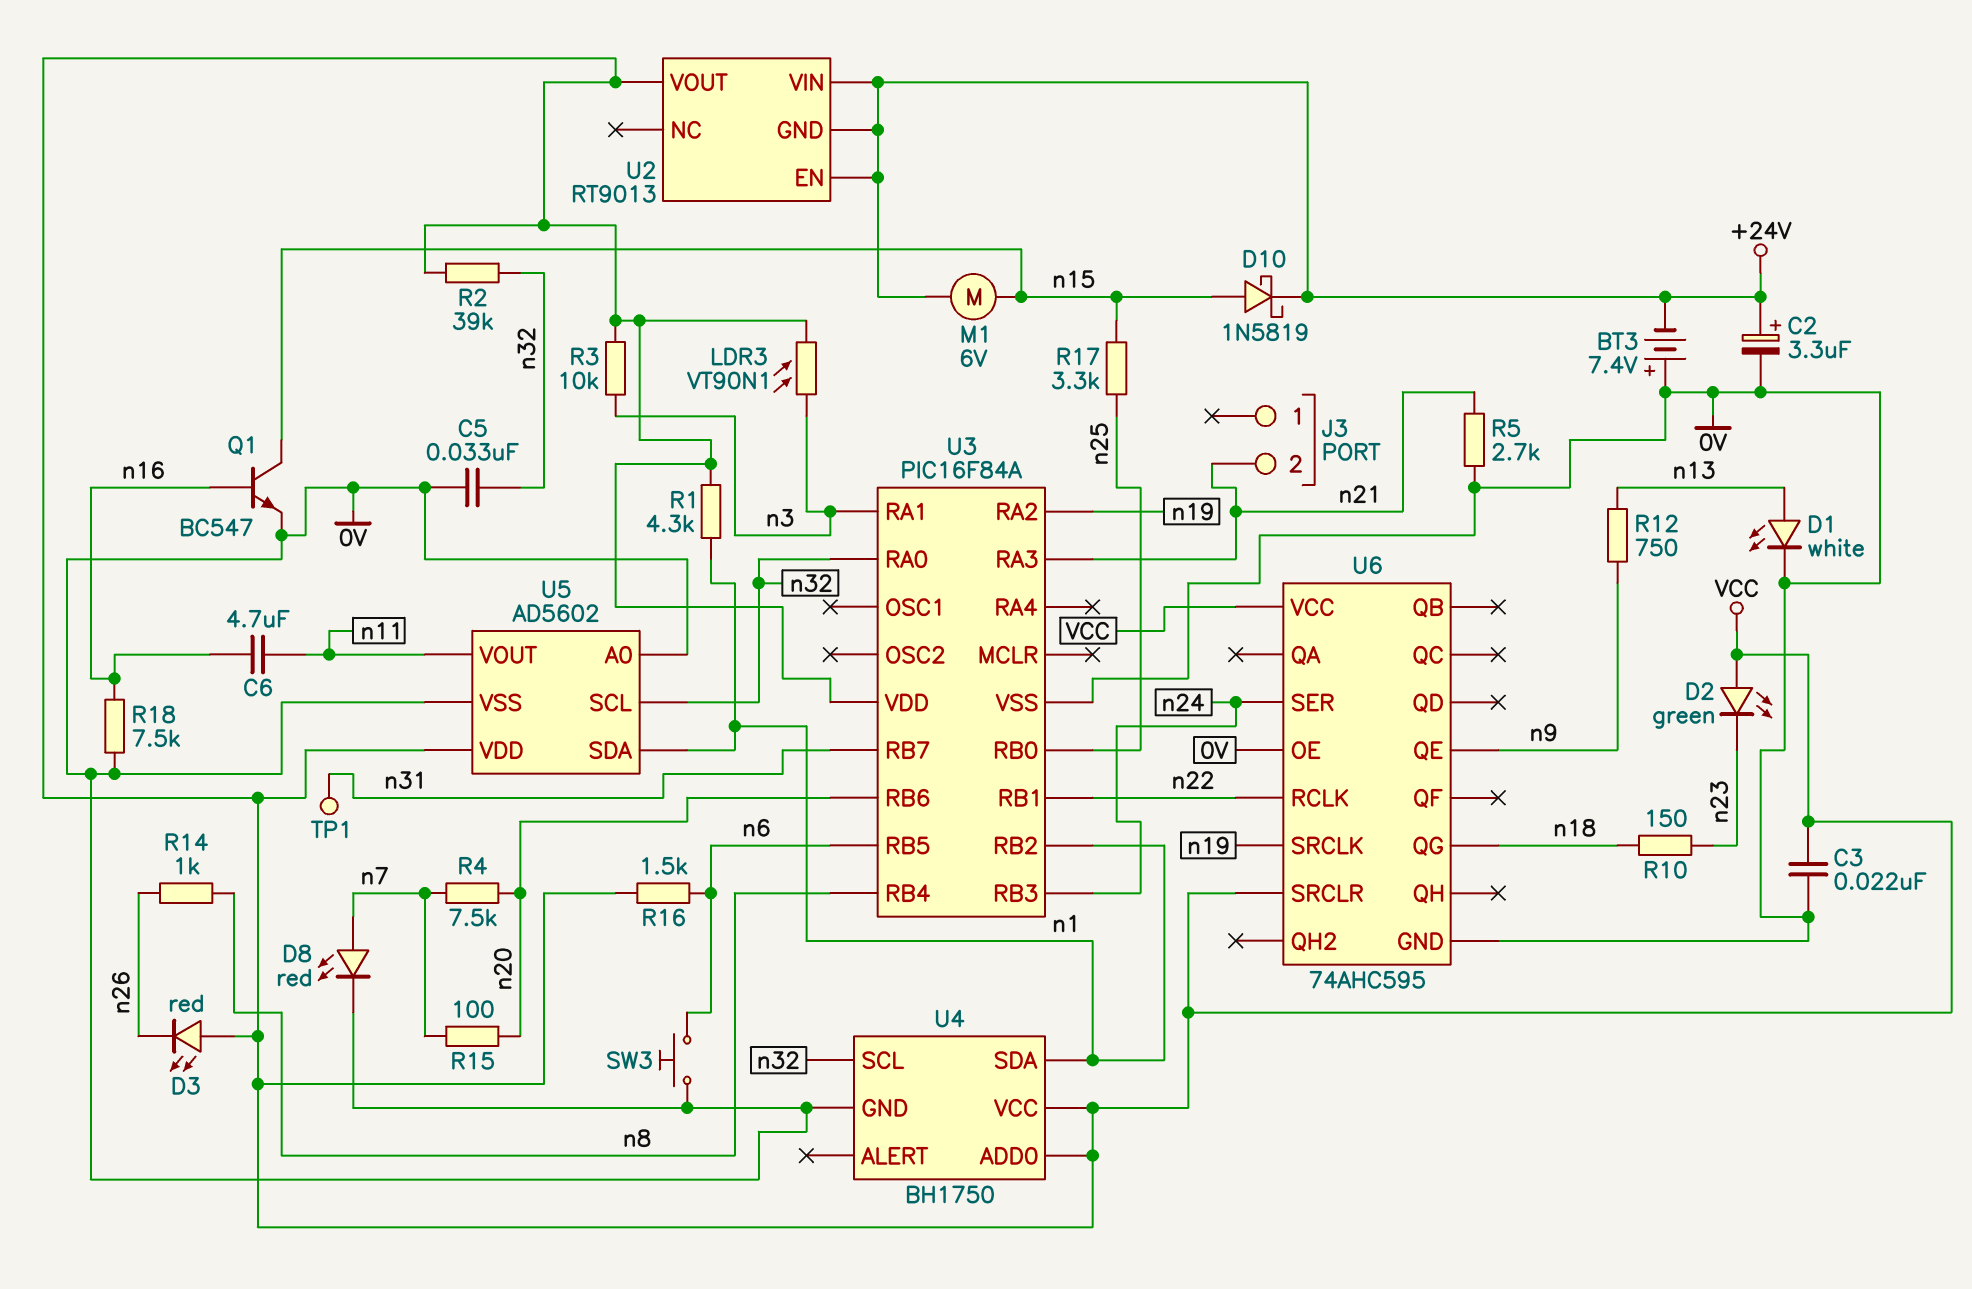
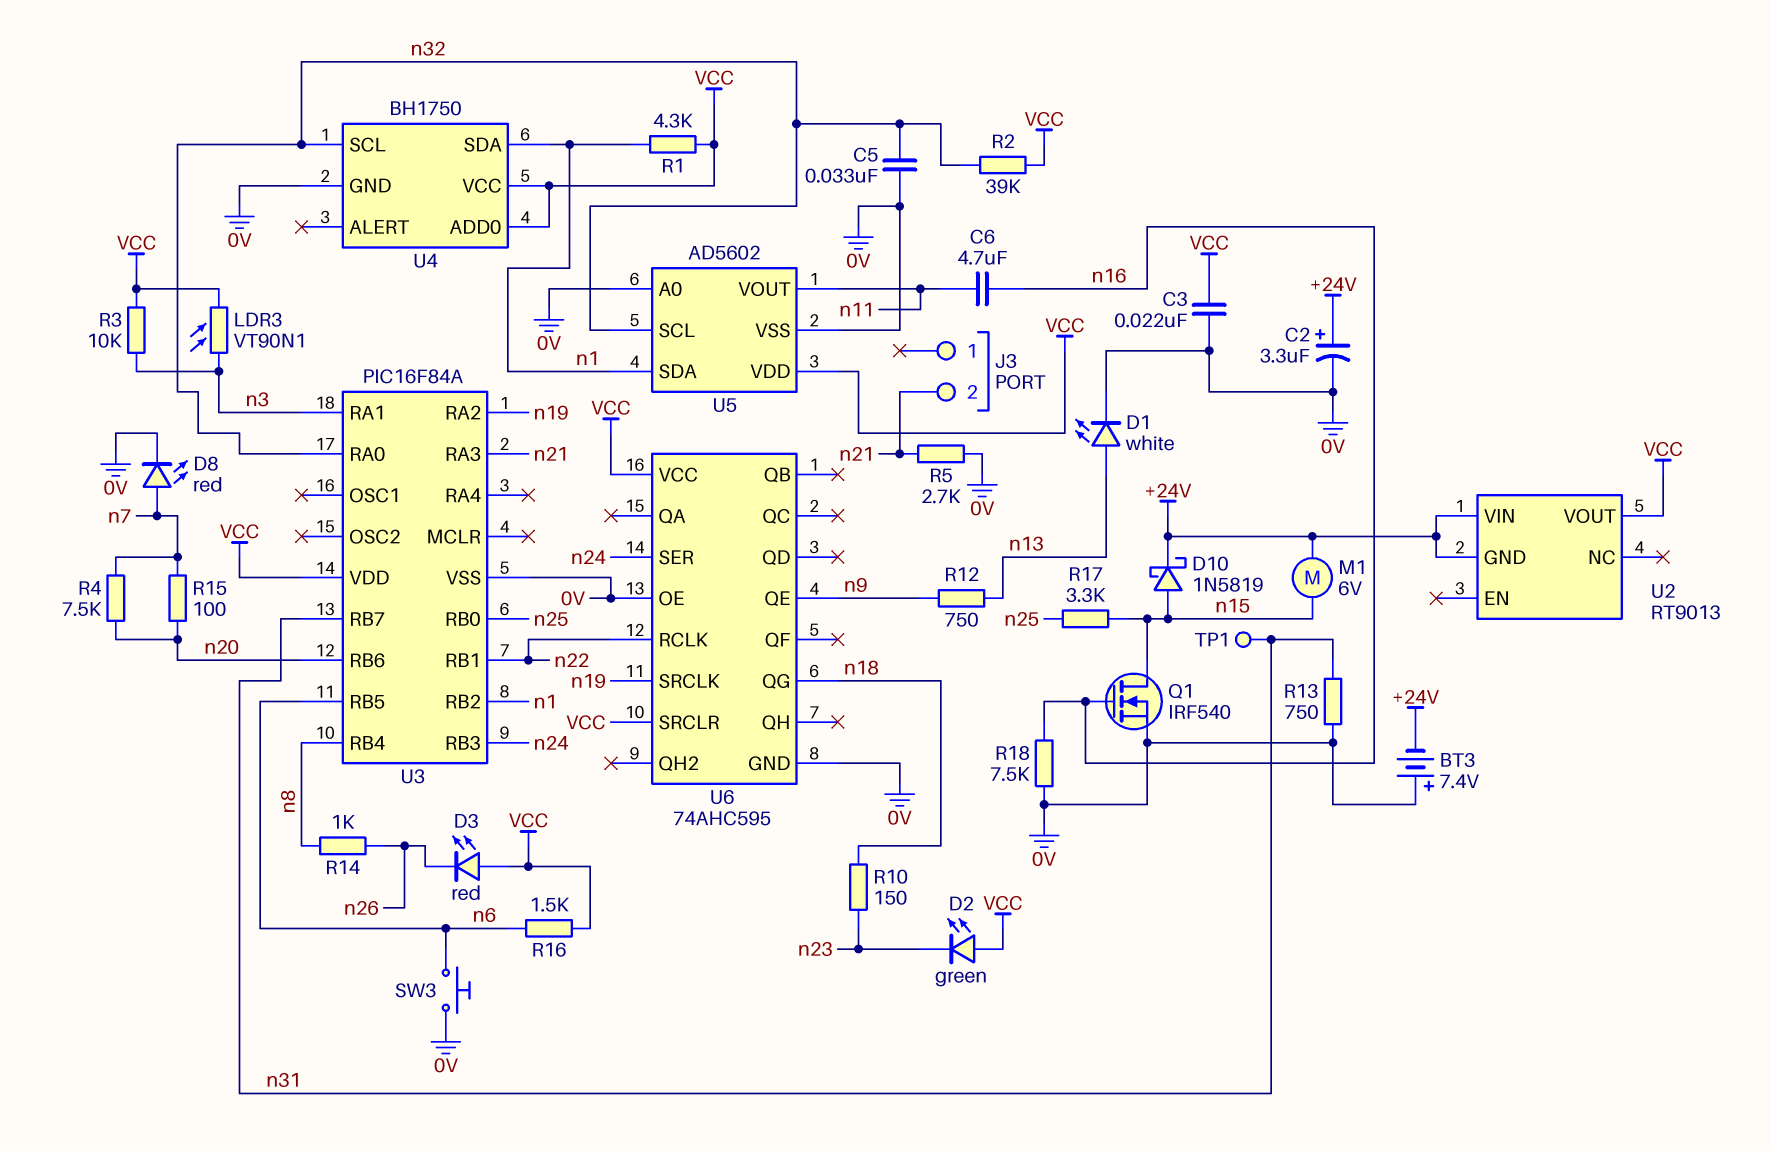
Q1: NPN BC547 (B n16, C n15, E 0V) -> NMOS IRF540 (G n16, D n15, S 0V)
R13: none -> 750 (0V, n31)
U2 pin EN: +24V -> none

